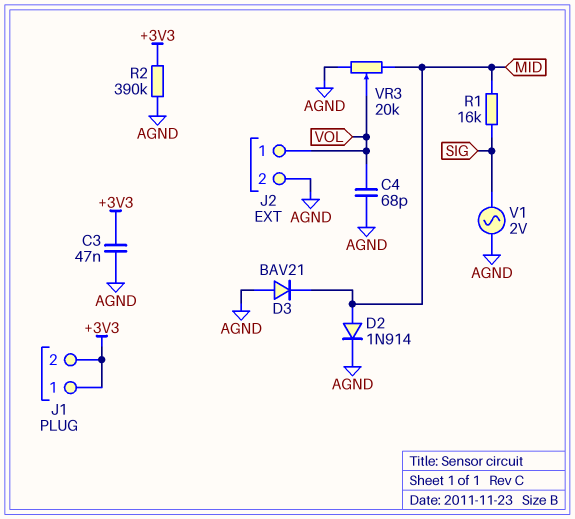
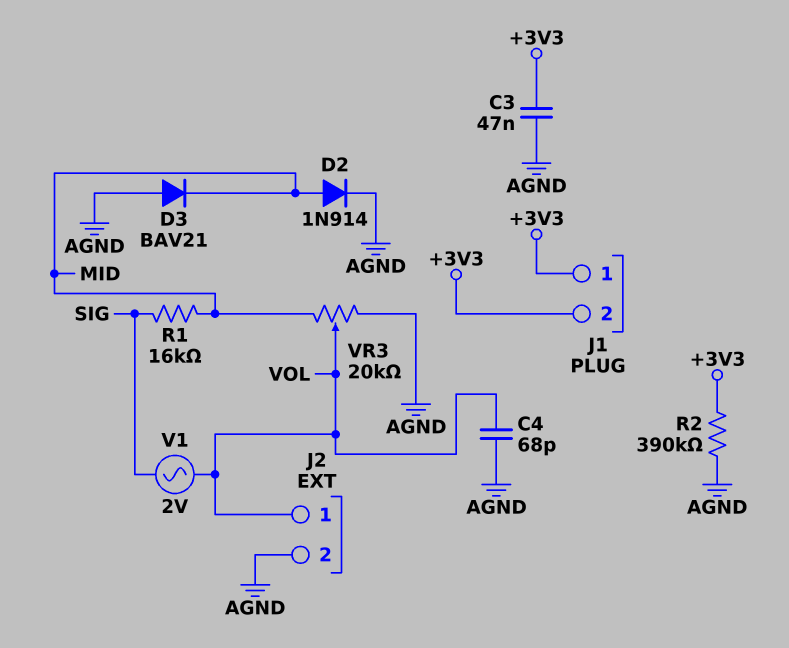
V1: AC 2V (AGND, SIG) -> AC 2V (SIG, VOL)

